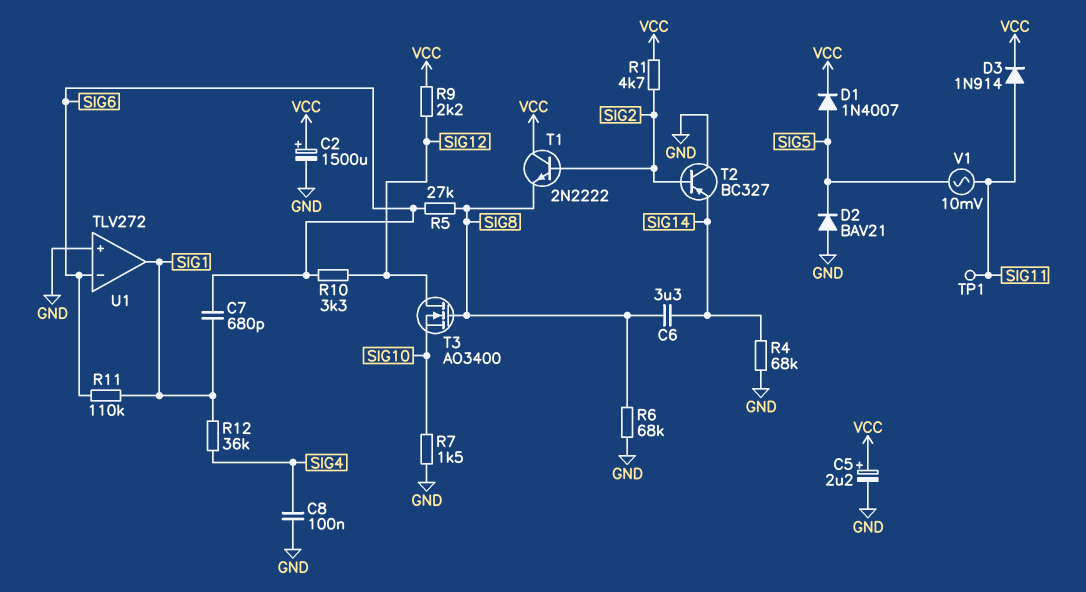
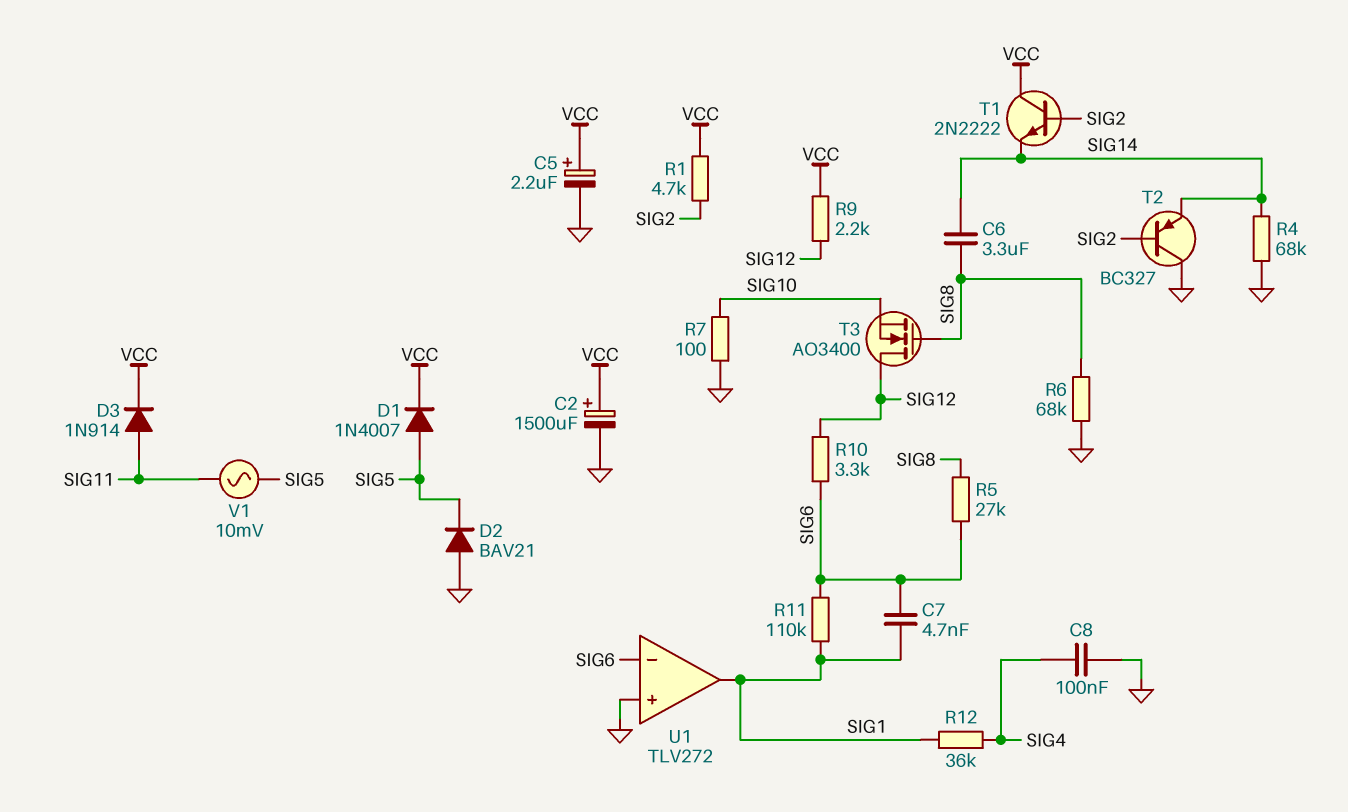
C7: 680pF (SIG1, SIG6) -> 4.7nF (SIG1, SIG6)
R7: 1.5k (GND, SIG10) -> 100 (GND, SIG10)
T1: NPN 2N2222 (B SIG2, C VCC, E SIG8) -> NPN 2N2222 (B SIG2, C VCC, E SIG14)
TP1: test point (SIG11) -> none

